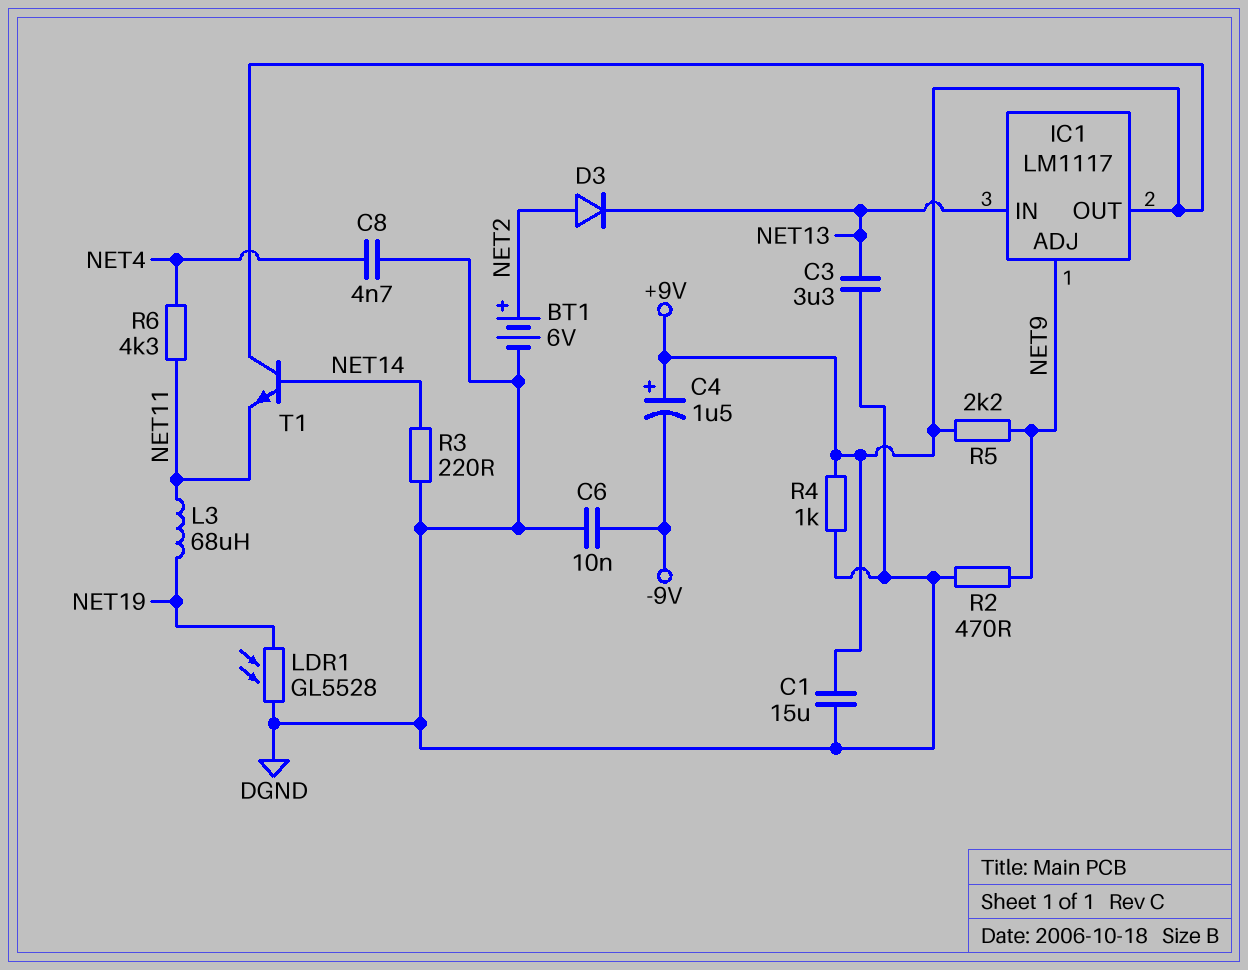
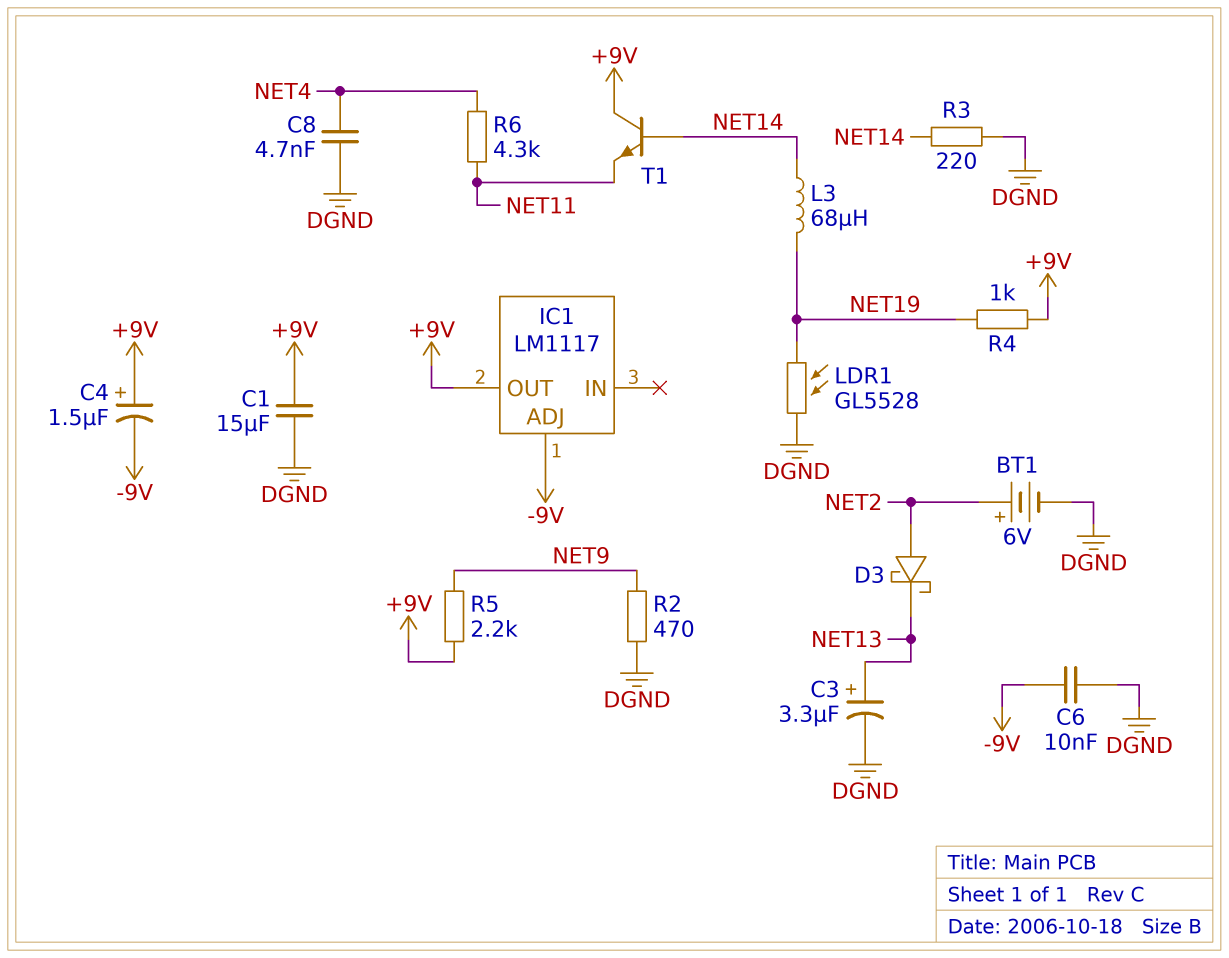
C3: 3.3uF (DGND, NET13) -> 3.3uF (plus NET13, minus DGND)
D3: diode (A NET2, K NET13) -> schottky (A NET2, K NET13)
IC1 pin ADJ: NET9 -> -9V
IC1 pin IN: NET13 -> none
L3: 68uH (NET11, NET19) -> 68uH (NET14, NET19)
R4: 1k (+9V, DGND) -> 1k (+9V, NET19)

